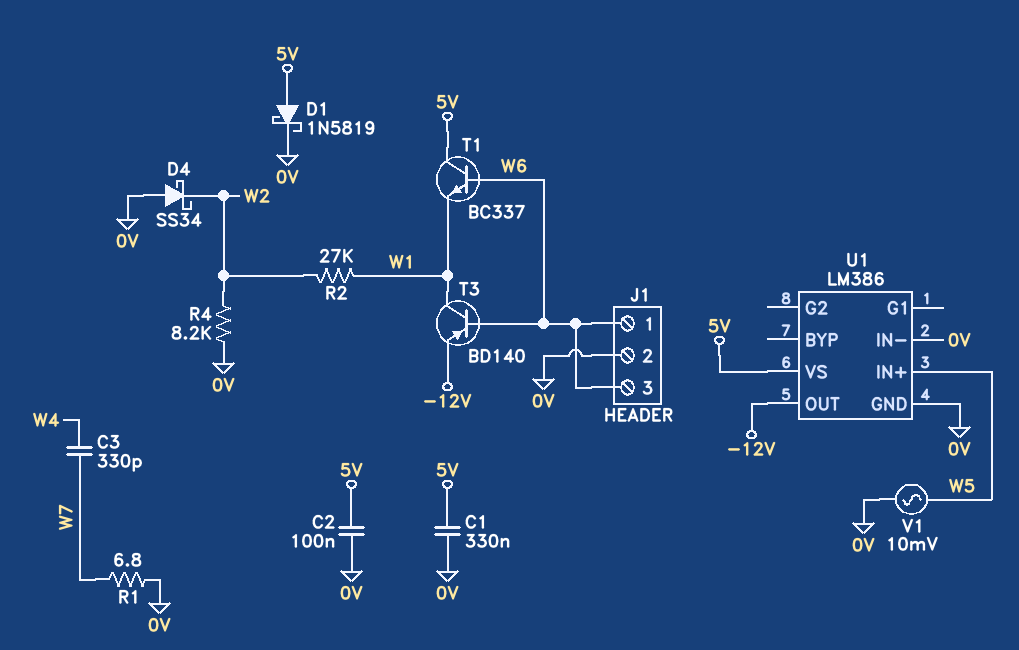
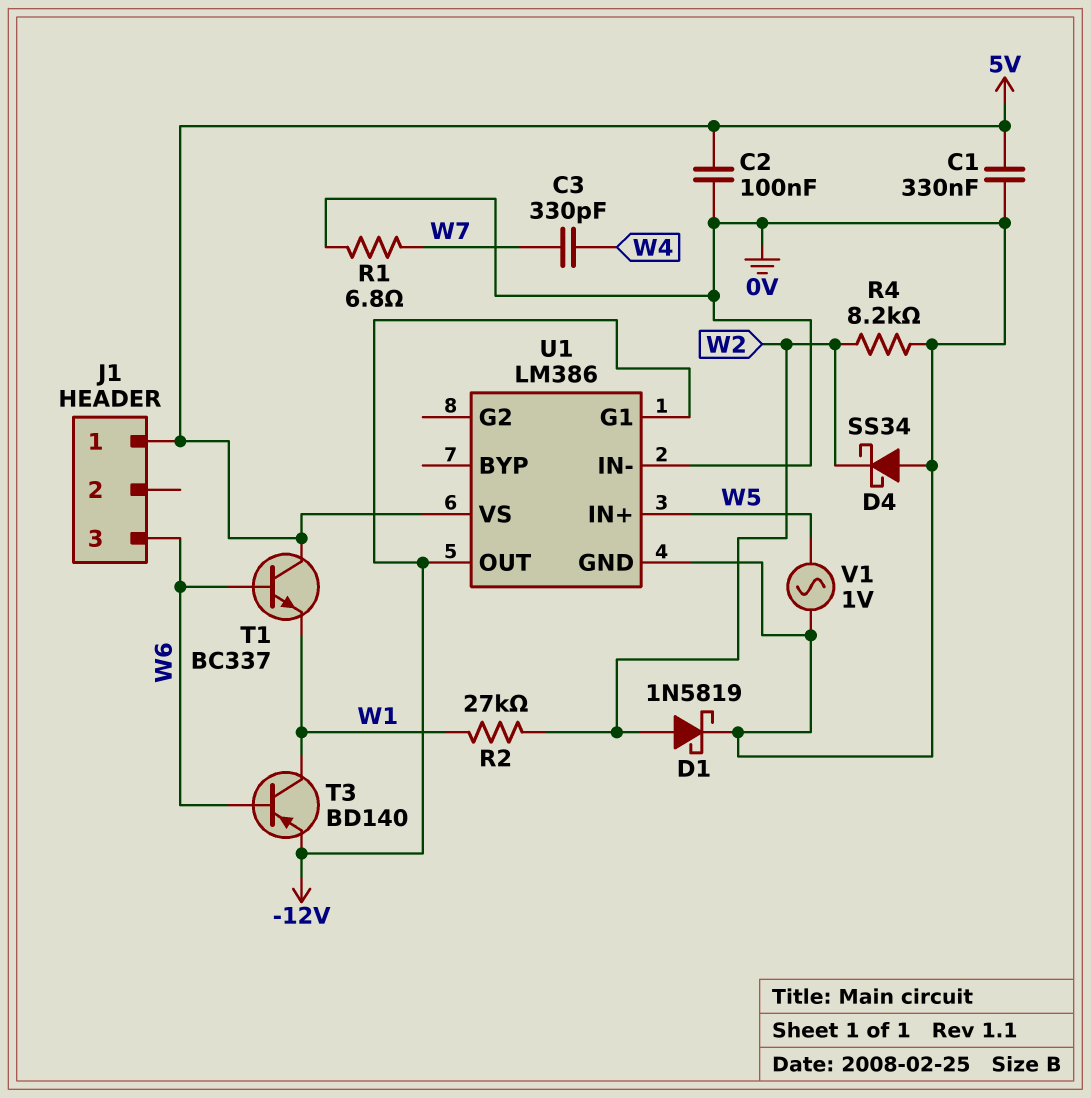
D1: schottky 1N5819 (A 5V, K 0V) -> schottky 1N5819 (A W2, K 0V)
J1 pin 1: W6 -> 5V
J1 pin 2: 0V -> none
U1 pin G1: none -> -12V
V1: AC 10mV (0V, W5) -> AC 1V (0V, W5)

